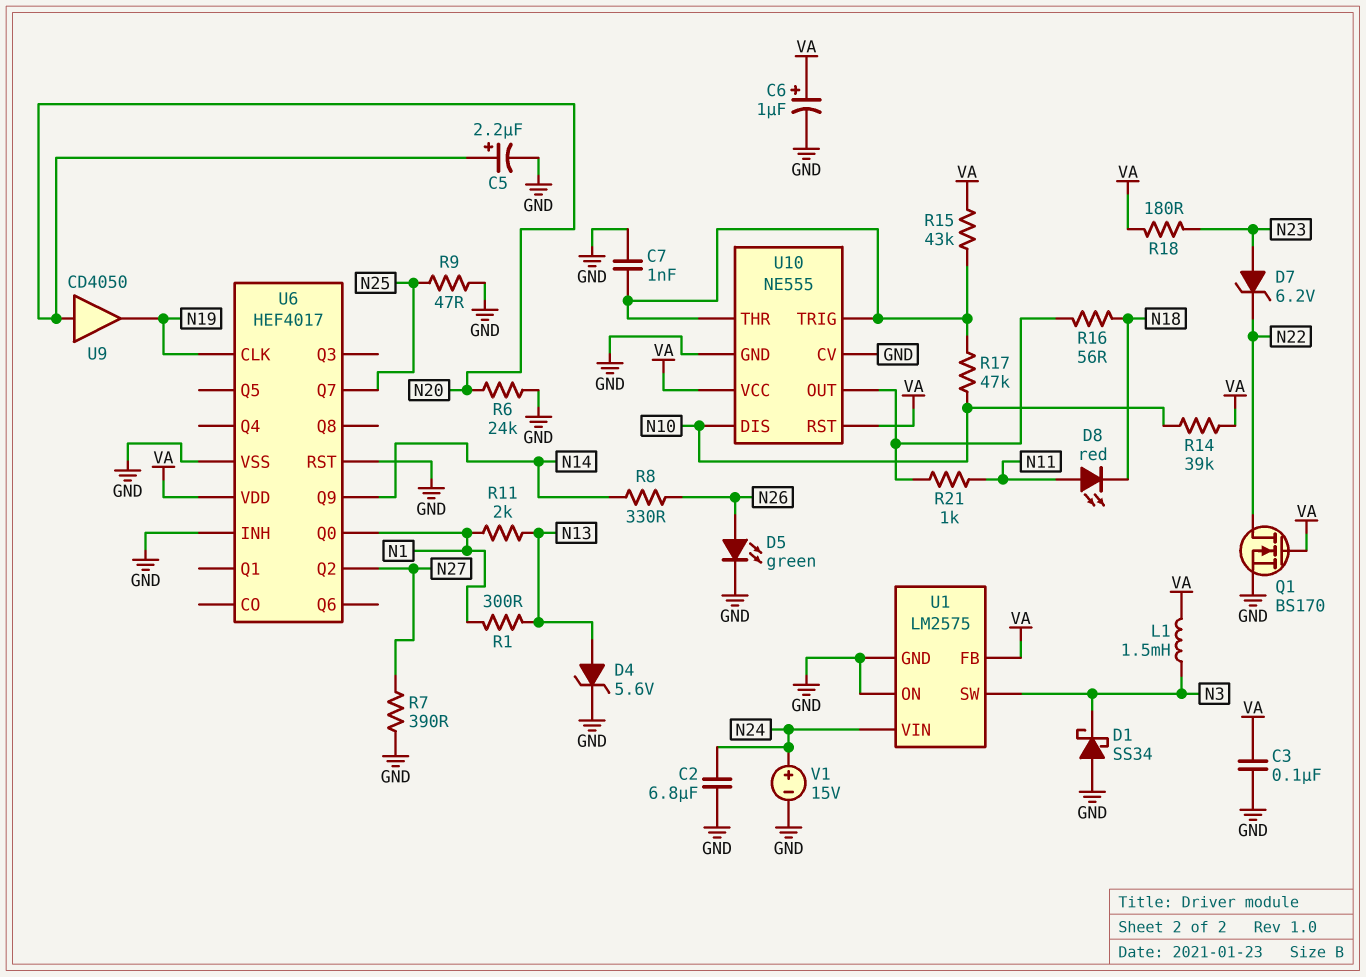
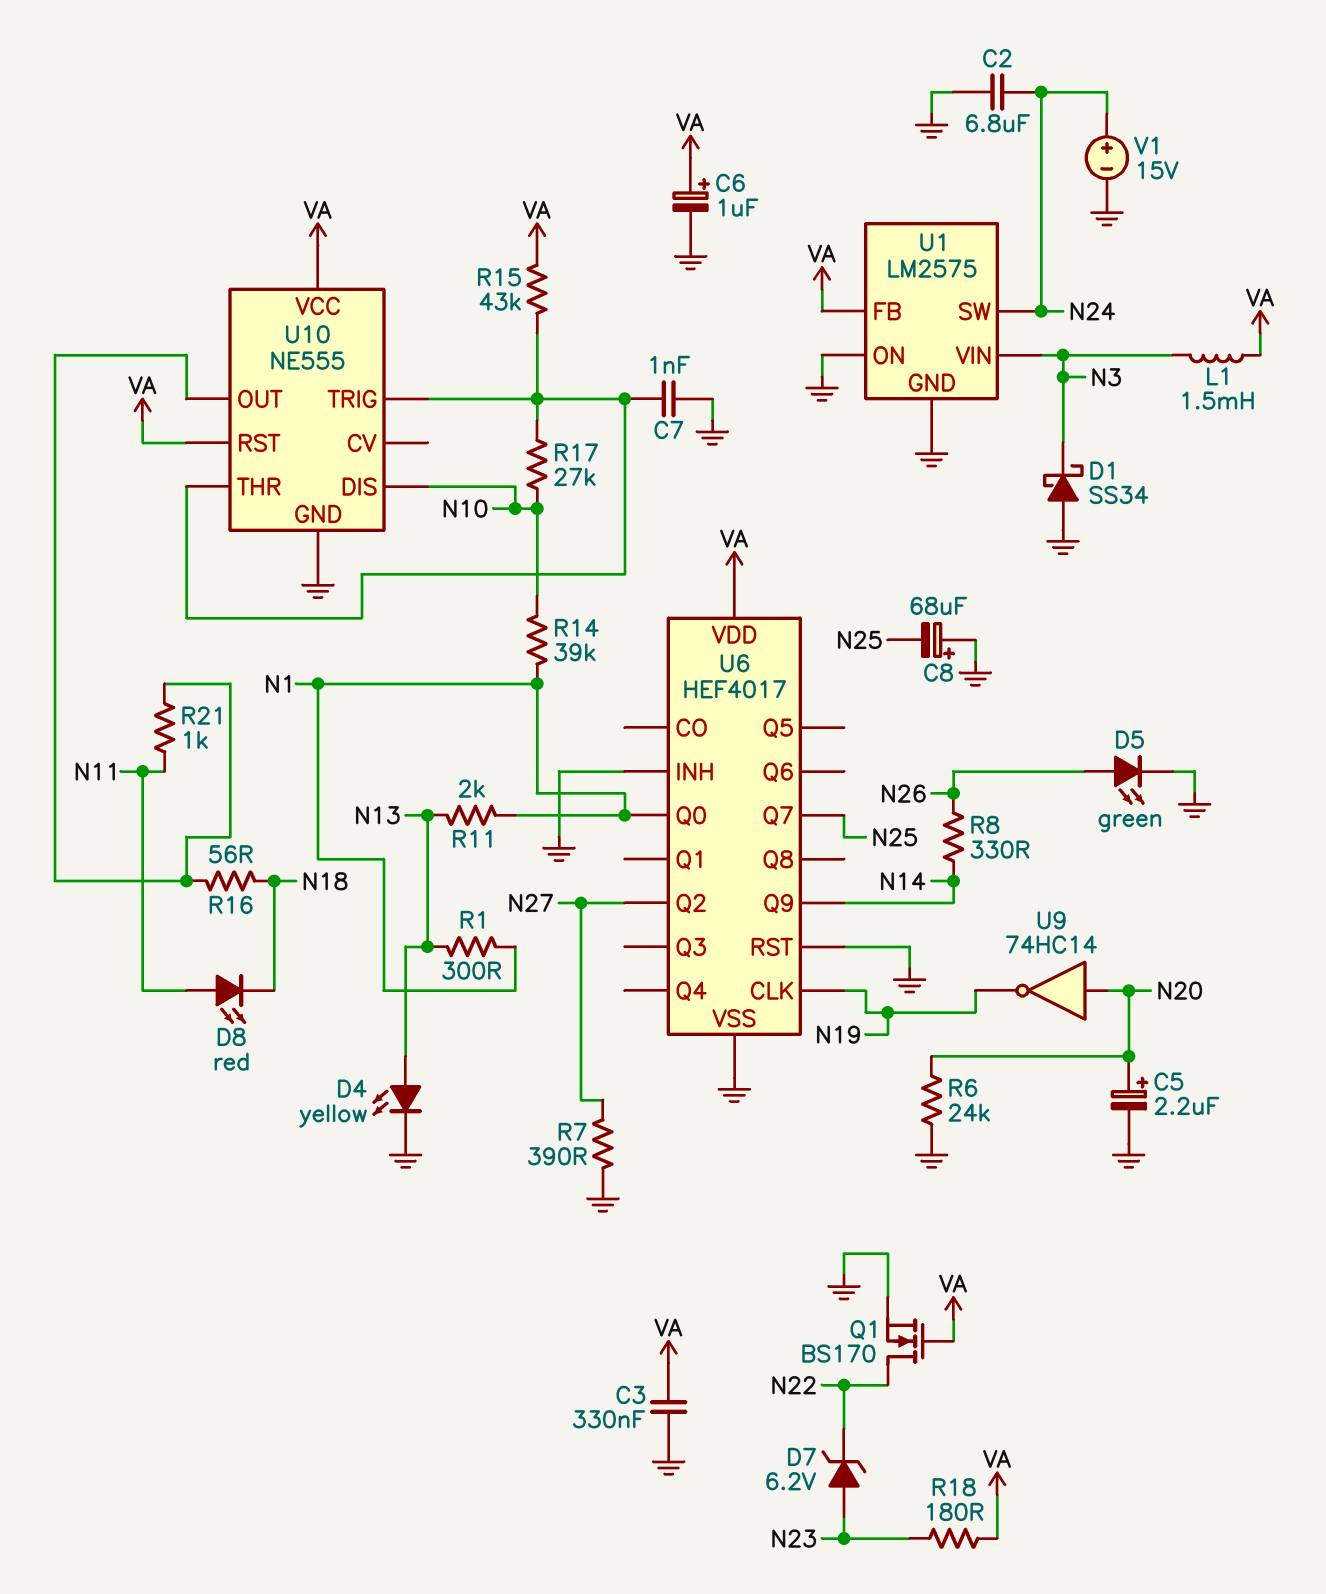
C3: 100nF (GND, VA) -> 330nF (GND, VA)
C8: none -> 68uF (plus GND, minus N25)
D4: zener 5.6V (A N13, K GND) -> LED yellow (A N13, K GND)
R9: 47 (GND, N25) -> none
R14: 39k (N10, VA) -> 39k (N1, N10)
R17: 47k (N10, U10/THR) -> 27k (N10, U10/THR)
U1 pin SW: N3 -> N24
U1 pin VIN: N24 -> N3
U9: buffer CD4050 (in N20, out N19) -> NOT 74HC14 (in N20, out N19)
U10 pin CV: GND -> none

